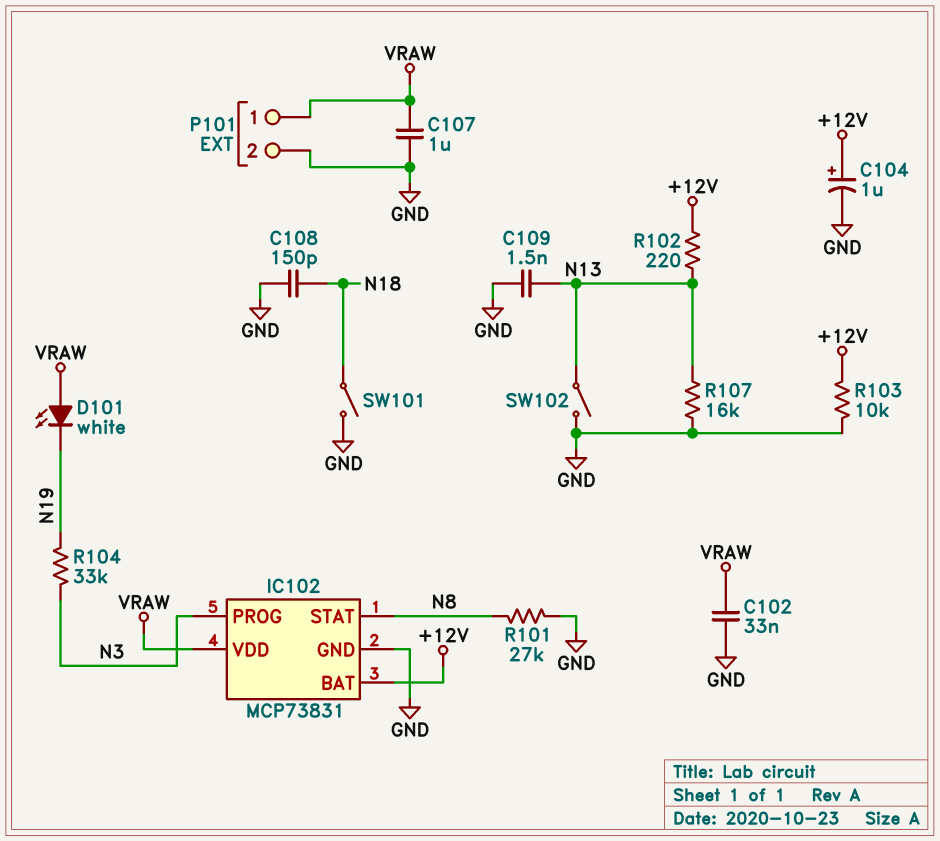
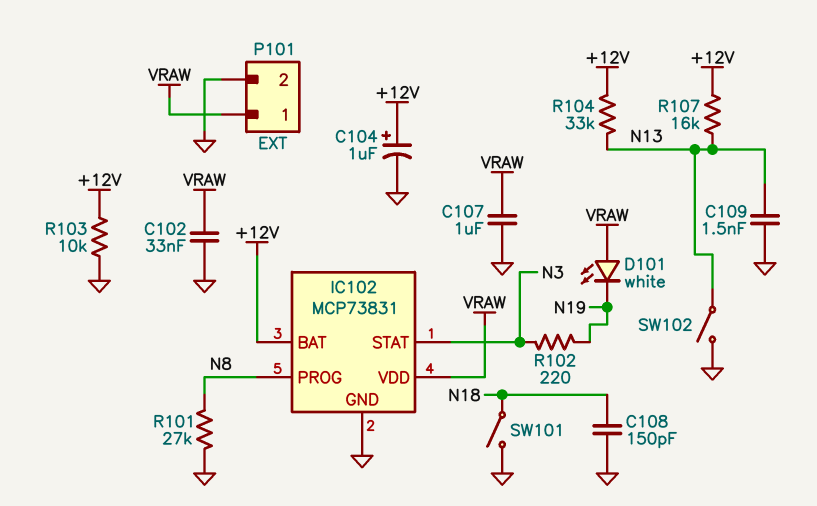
IC102 pin PROG: N3 -> N8
IC102 pin STAT: N8 -> N3
R102: 220 (+12V, N13) -> 220 (N3, N19)
R104: 33k (N3, N19) -> 33k (+12V, N13)
R107: 16k (GND, N13) -> 16k (+12V, N13)

